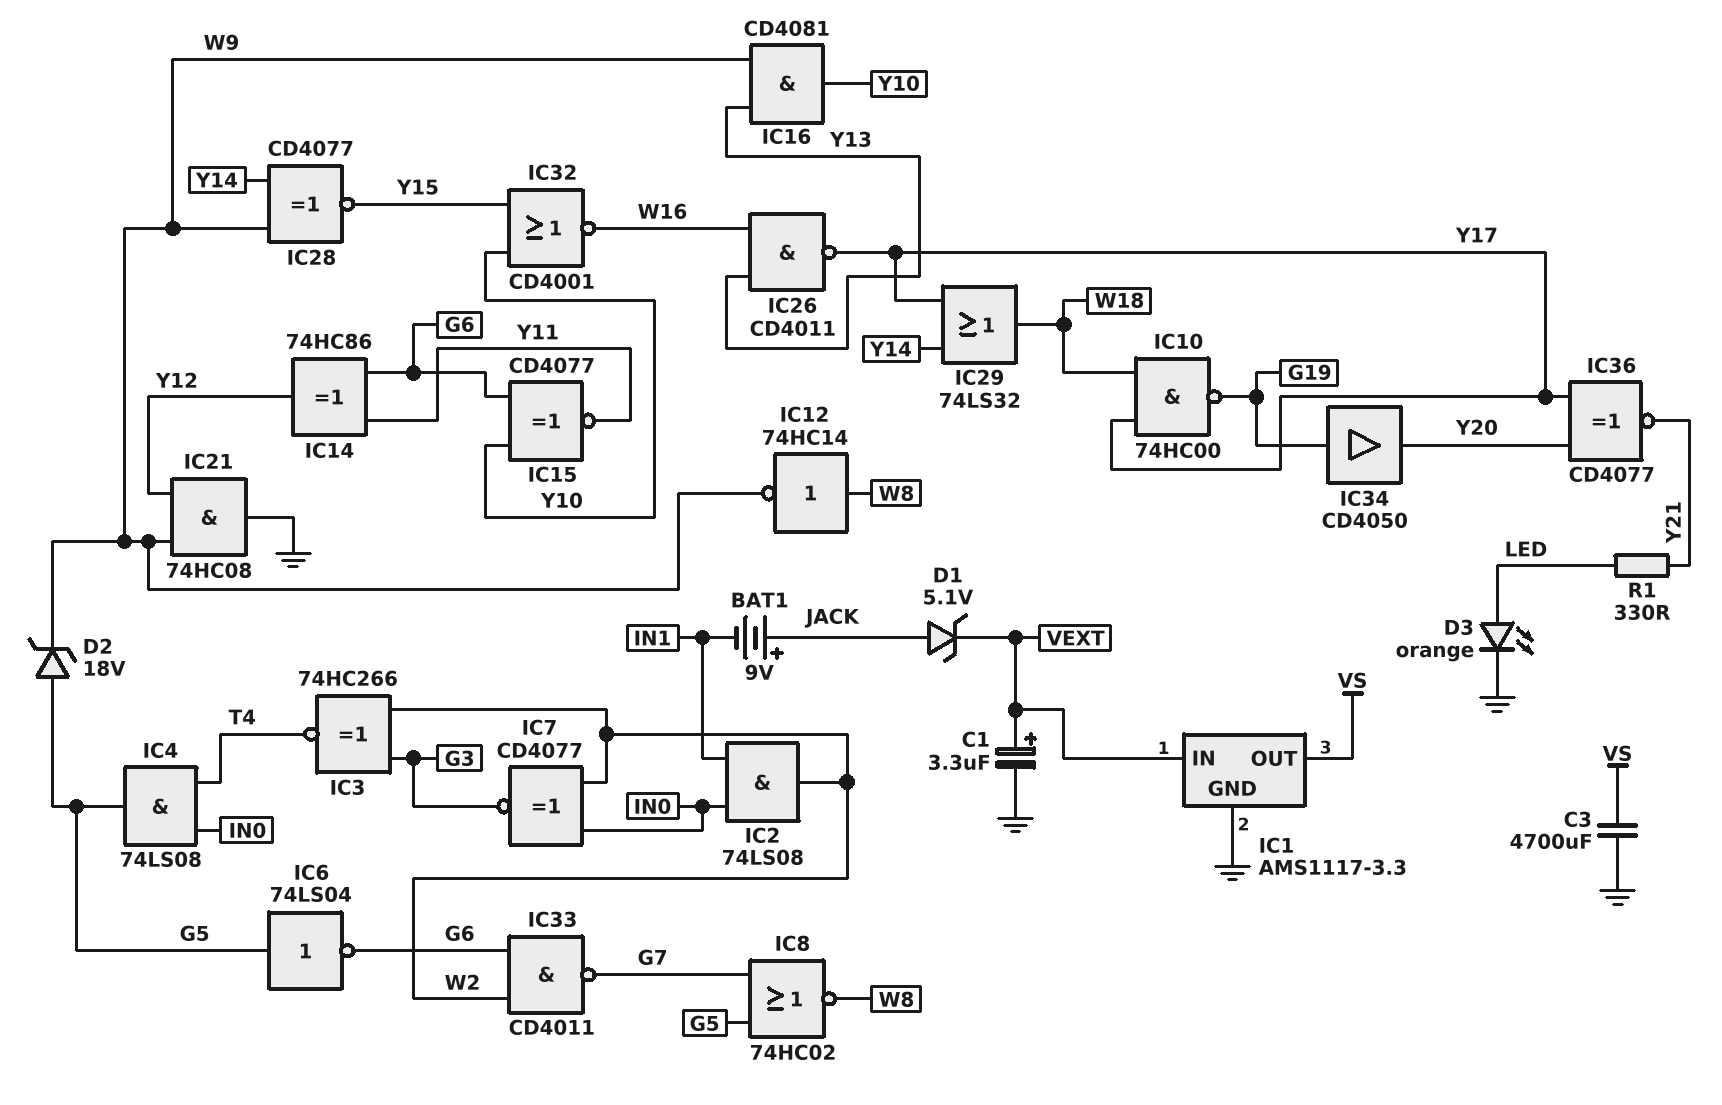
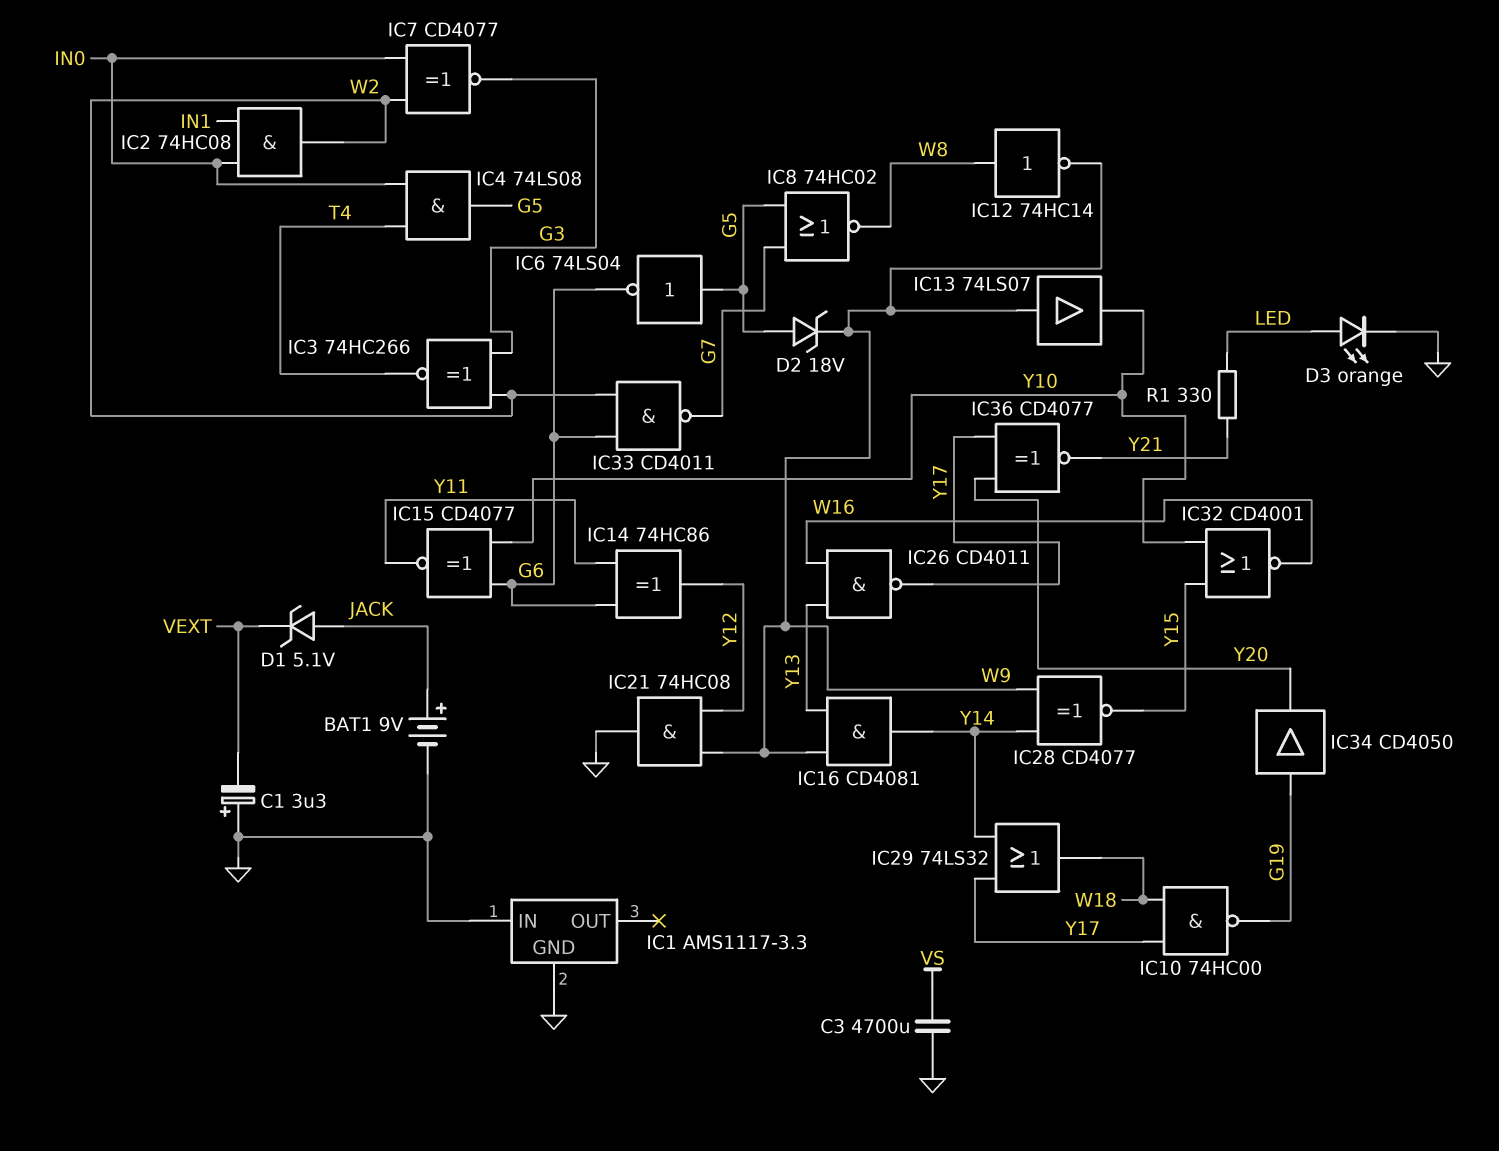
BAT1: 9V (plus JACK, minus IN1) -> 9V (plus JACK, minus GND)
C1: 3.3uF (plus VEXT, minus GND) -> 3.3uF (plus GND, minus VEXT)
IC1 pin IN: VEXT -> GND
IC1 pin OUT: VS -> none
IC2: AND 74LS08 (in IN0, in IN1, out W2) -> AND 74HC08 (in IN0, in IN1, out W2)
IC13: none -> buffer 74LS07 (in W9, out Y10)
IC16: AND CD4081 (in W9, in Y13, out Y10) -> AND CD4081 (in W9, in Y13, out Y14)

